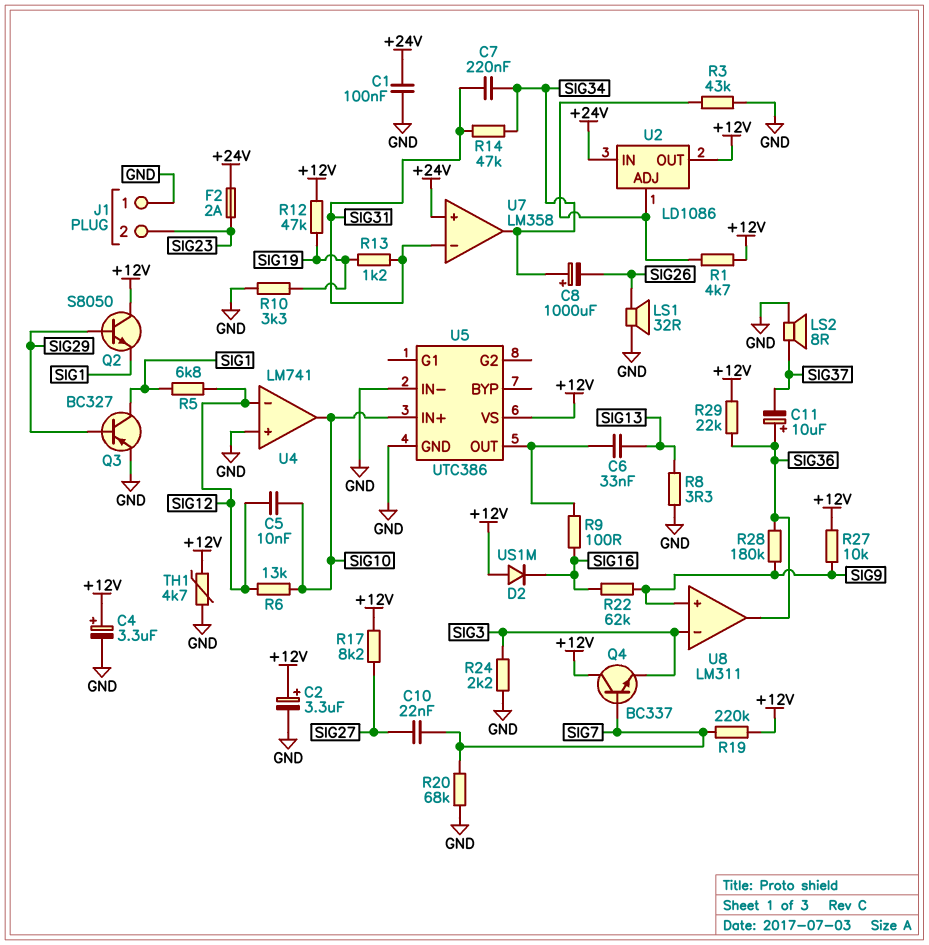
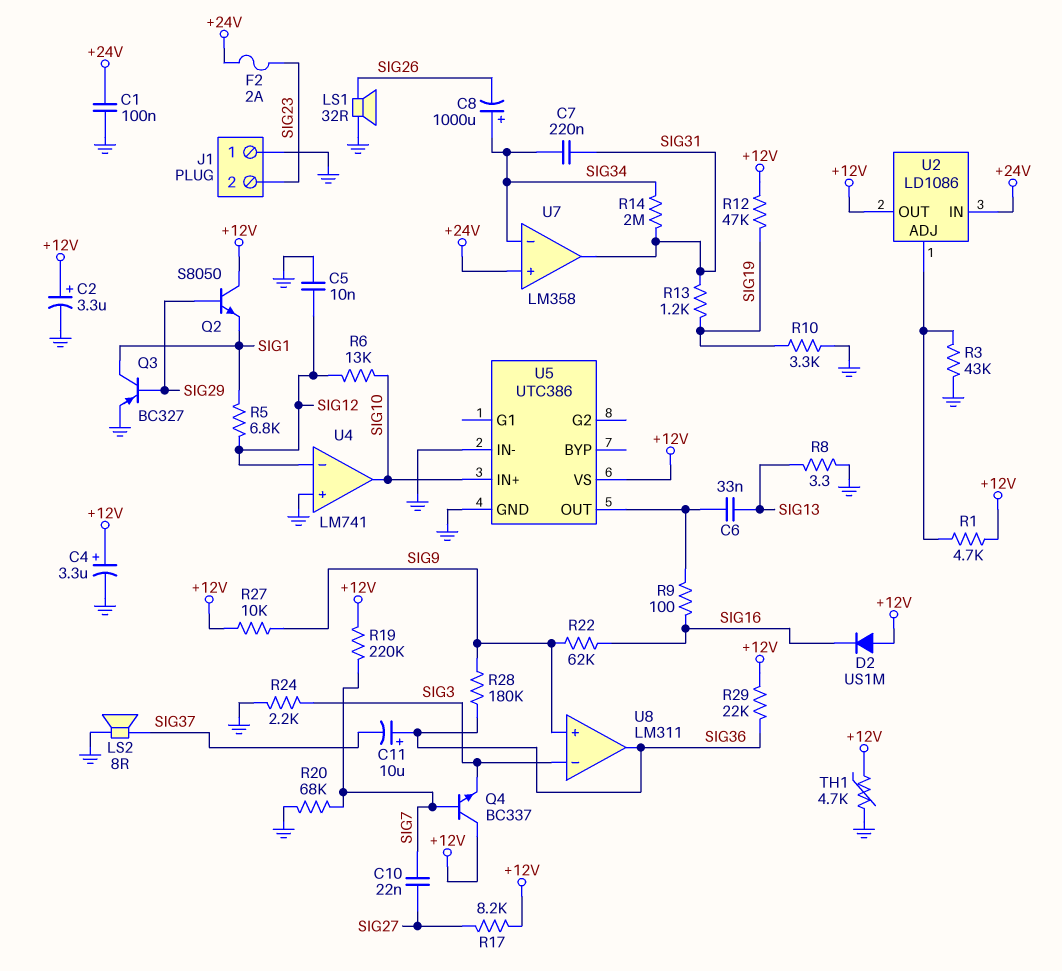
C5: 10nF (SIG10, SIG12) -> 10nF (GND, SIG12)
R14: 47k (SIG31, SIG34) -> 2M (SIG31, SIG34)
U7 pin in-: SIG31 -> SIG34
U7 pin out: SIG34 -> SIG31

